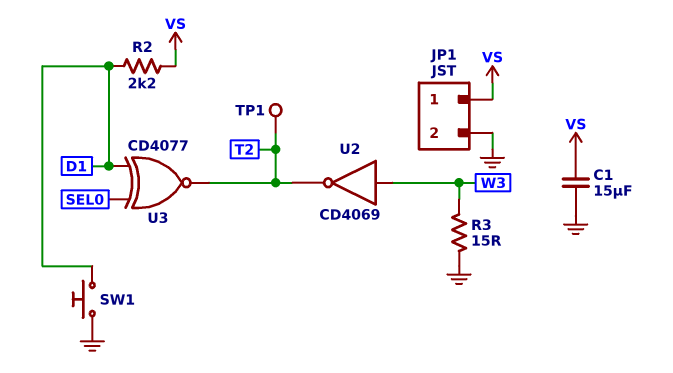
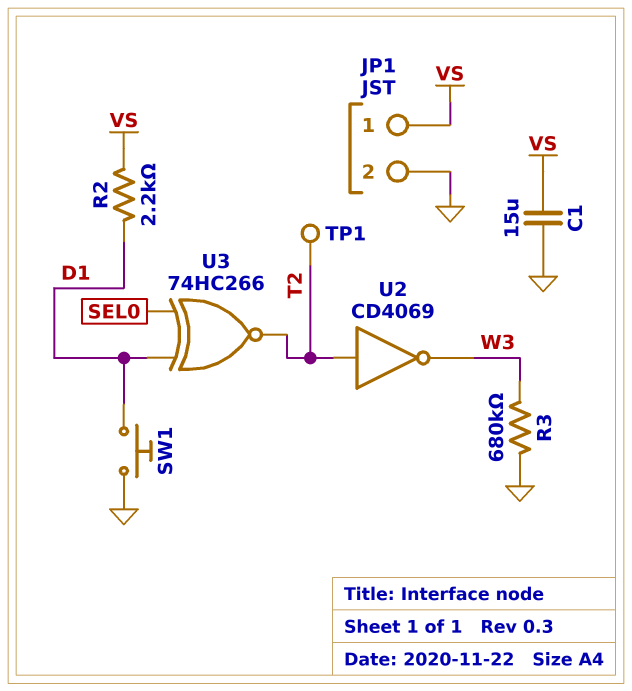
R3: 15 (GND, W3) -> 680k (GND, W3)
U2: NOT CD4069 (in W3, out T2) -> NOT CD4069 (in T2, out W3)
U3: XNOR CD4077 (in D1, in SEL0, out T2) -> XNOR 74HC266 (in D1, in SEL0, out T2)

